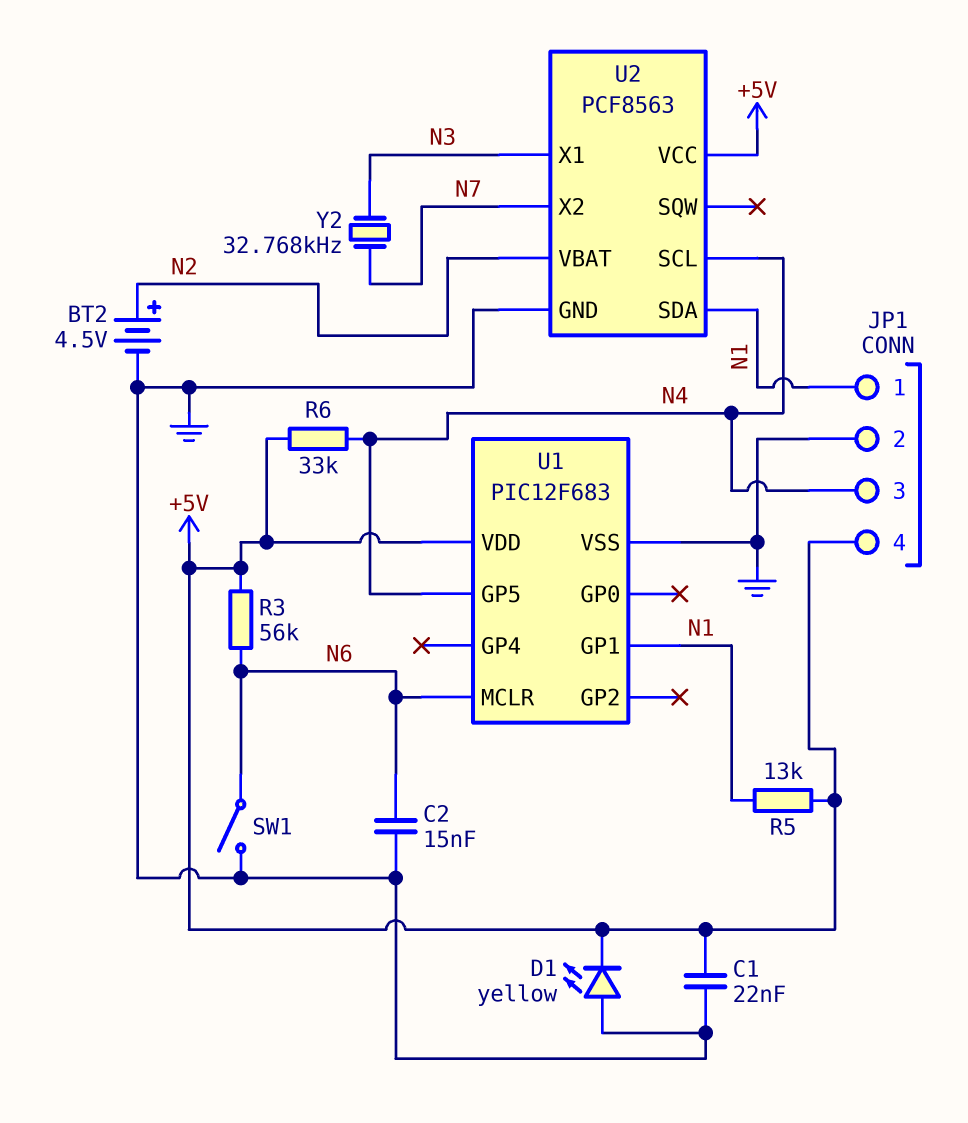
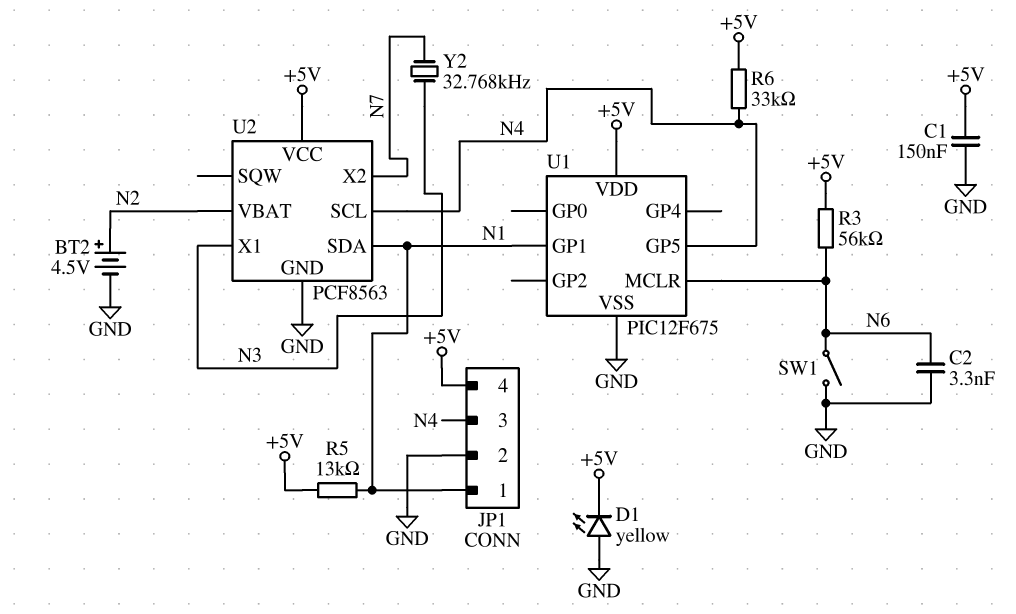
C1: 22nF (+5V, GND) -> 150nF (+5V, GND)
C2: 15nF (GND, N6) -> 3.3nF (GND, N6)
U1: PIC12F683 -> PIC12F675

